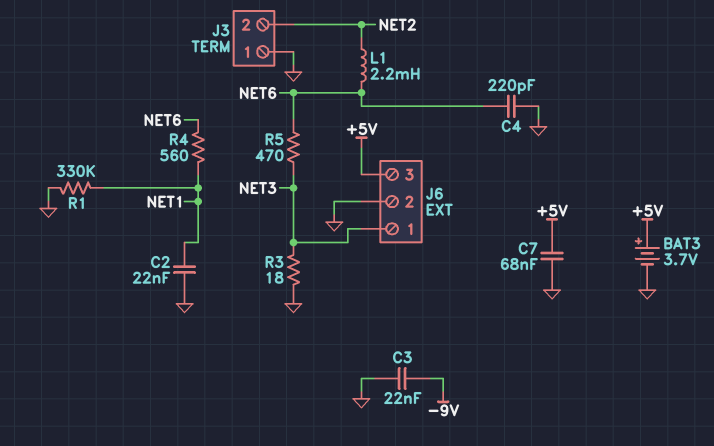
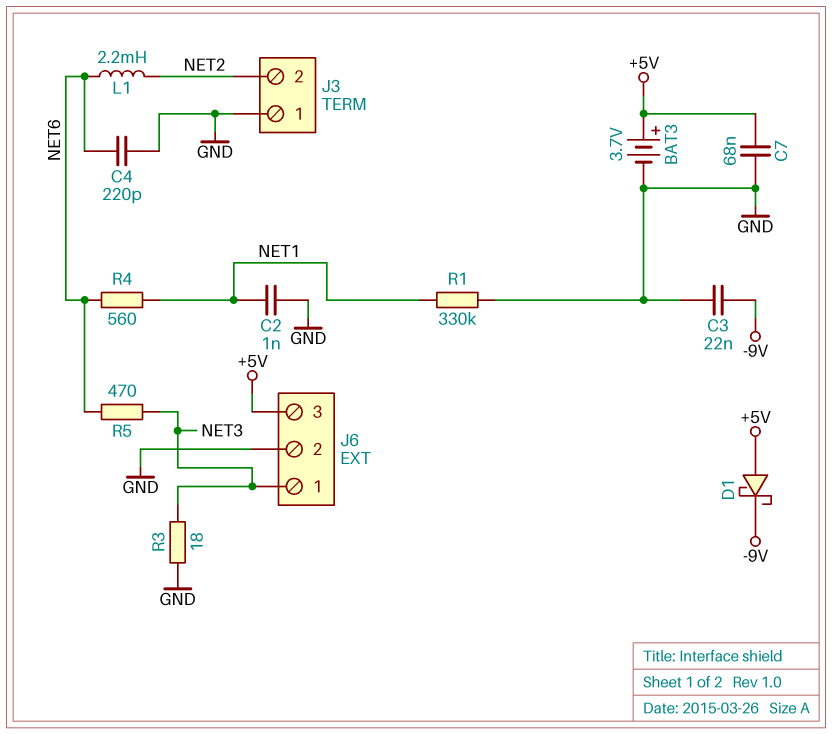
C2: 22nF (GND, NET1) -> 1nF (GND, NET1)
D1: none -> schottky (A +5V, K -9V)

